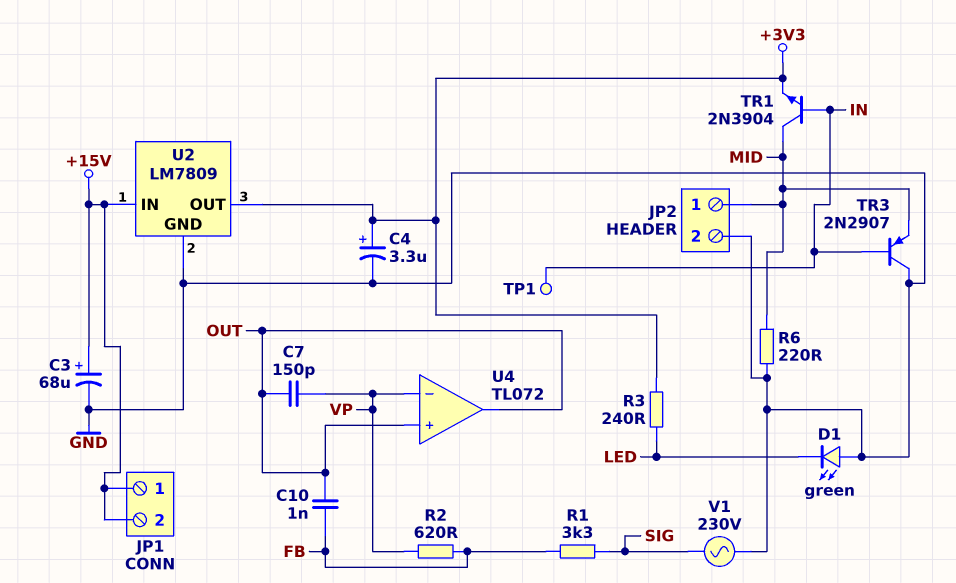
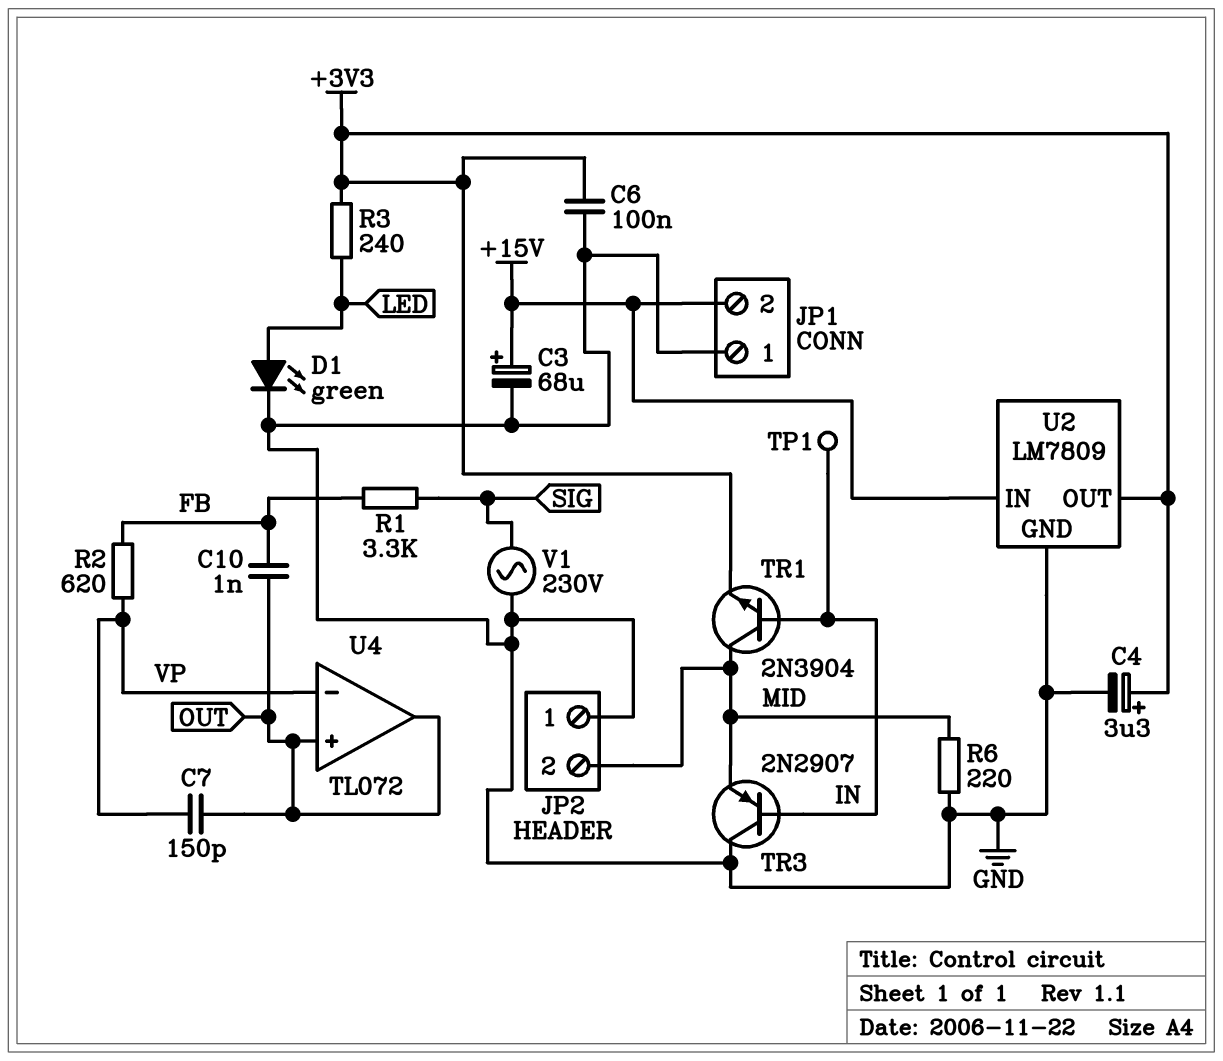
C6: none -> 100nF (+3V3, GND)
D1: LED green (A GND, K LED) -> LED green (A LED, K GND)
JP1 pin 1: +15V -> GND
JP2 pin 1: MID -> GND
JP2 pin 2: GND -> MID

